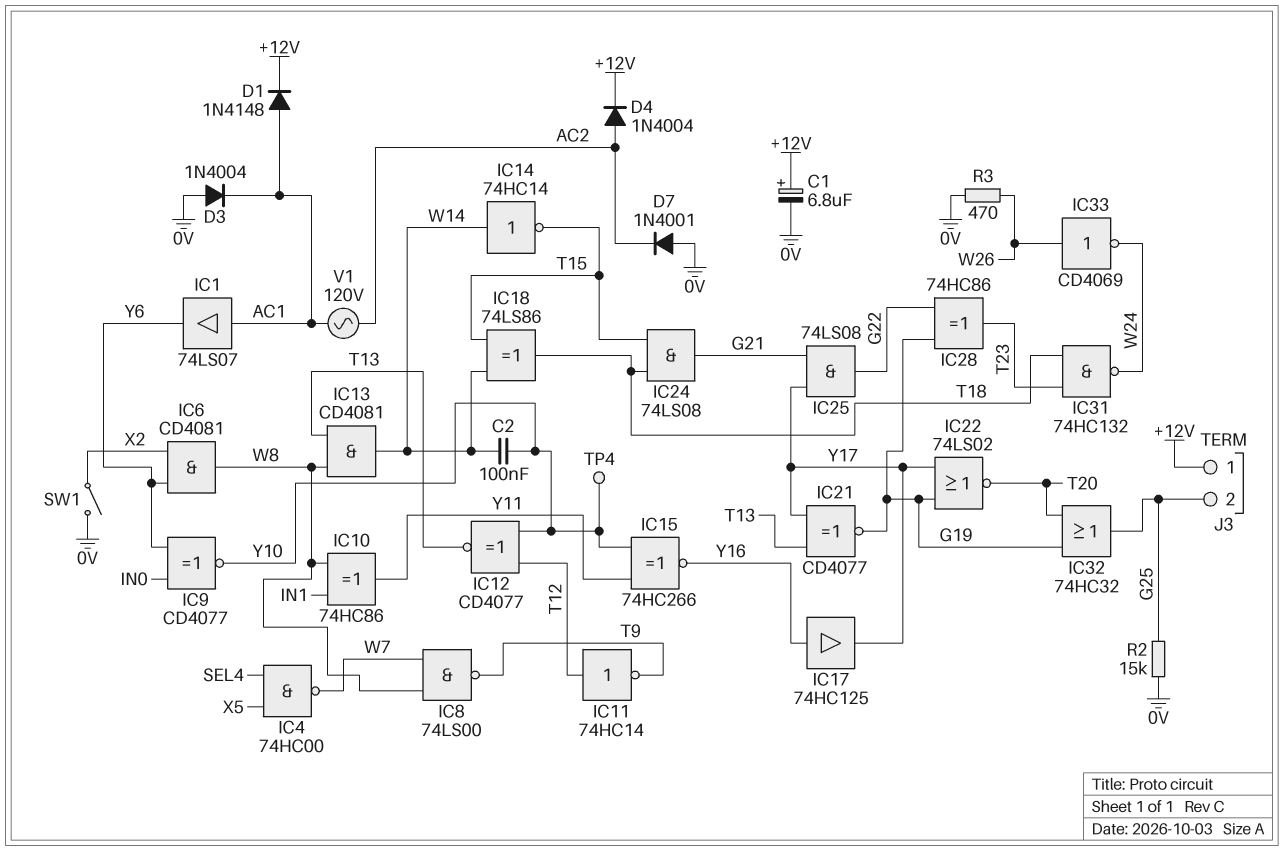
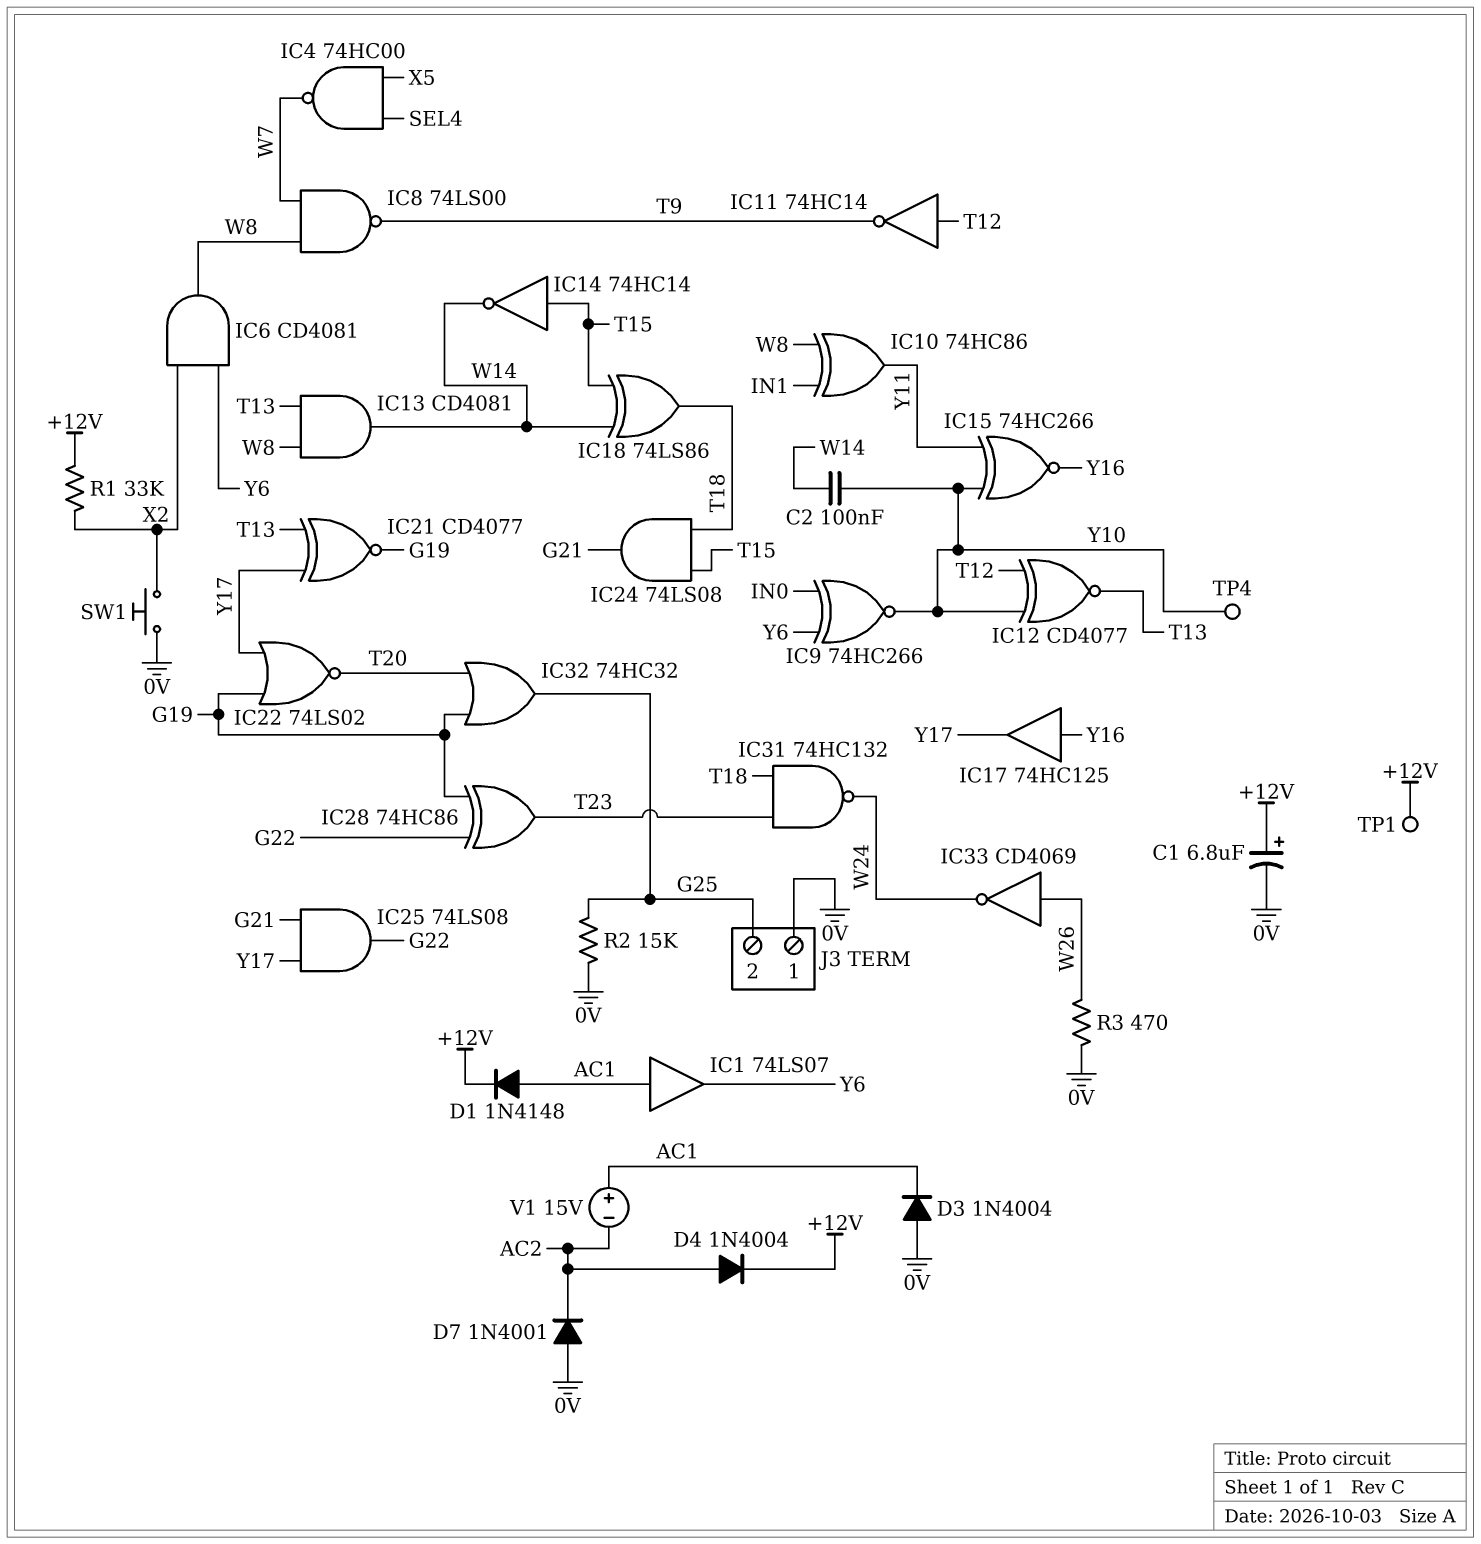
IC9: XNOR CD4077 (in IN0, in Y6, out Y10) -> XNOR 74HC266 (in IN0, in Y6, out Y10)
IC14: NOT 74HC14 (in W14, out T15) -> NOT 74HC14 (in T15, out W14)
J3 pin 1: +12V -> 0V
R1: none -> 33k (+12V, X2)
SW1: switch (0V, X2) -> button (0V, X2)
TP1: none -> test point (+12V)
V1: AC 120V (AC1, AC2) -> 15V (plus AC1, minus AC2)

